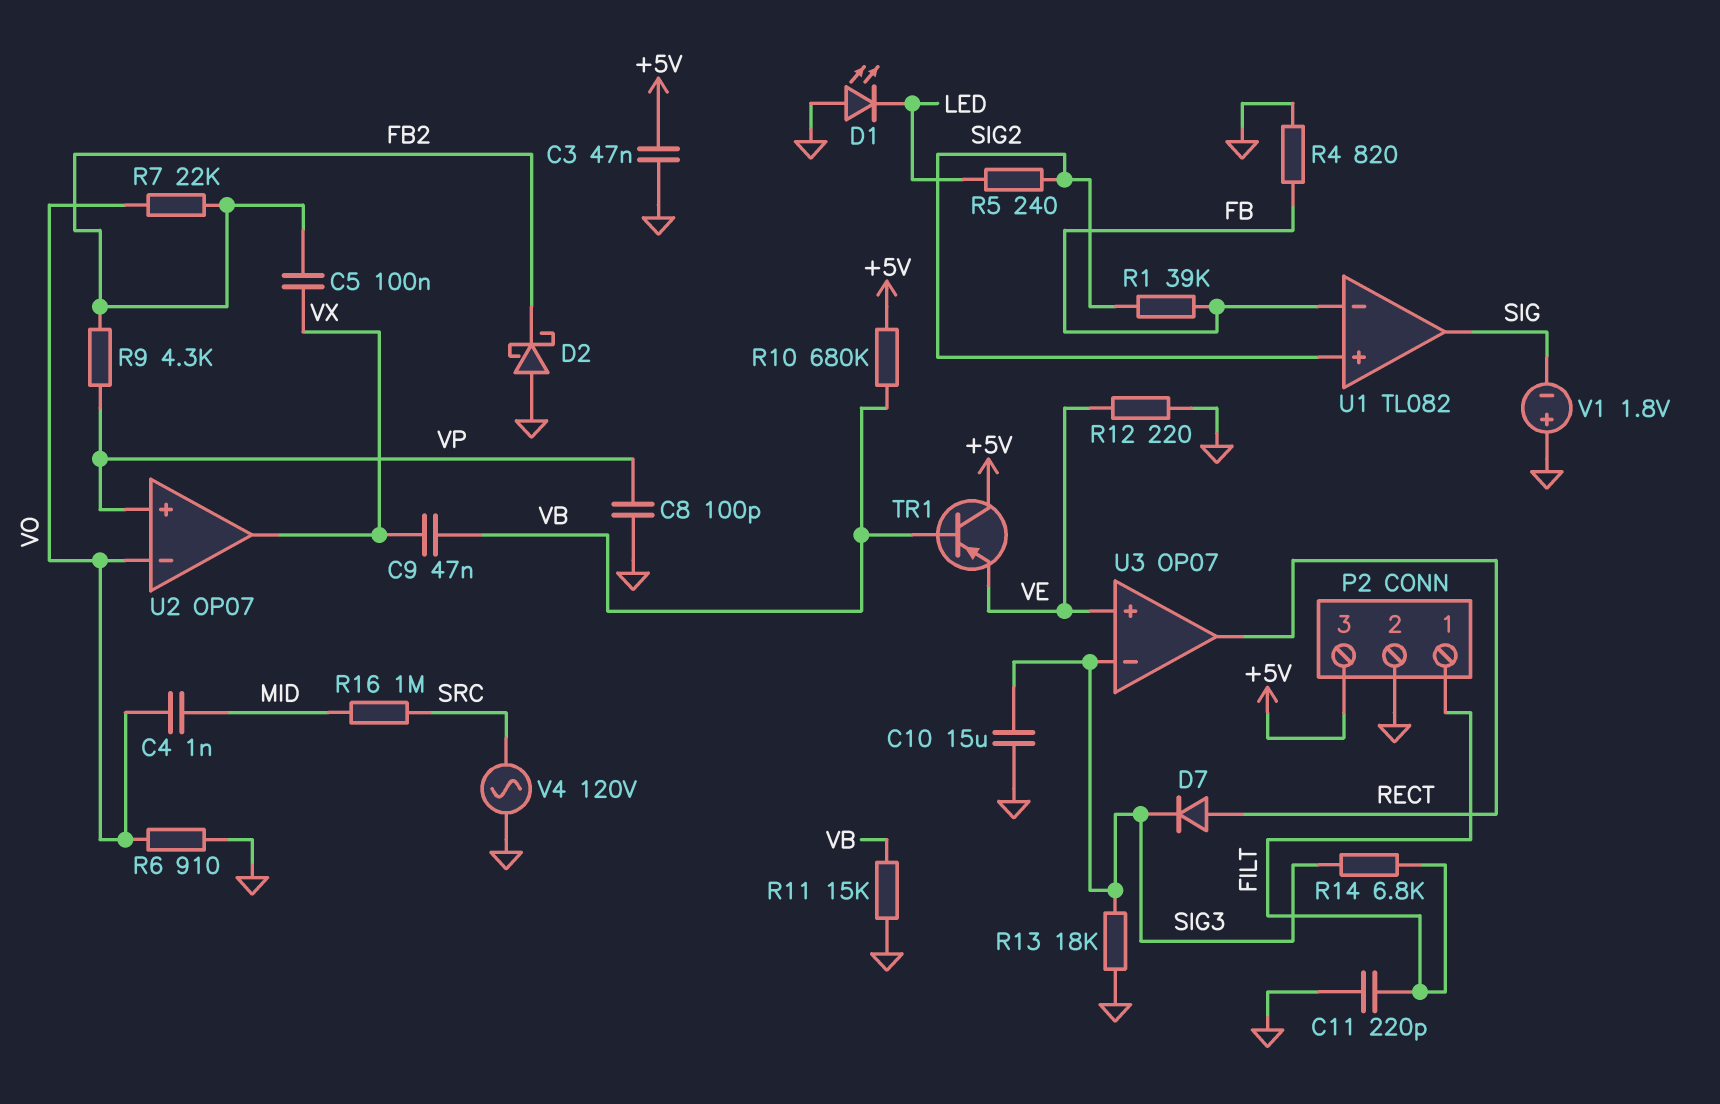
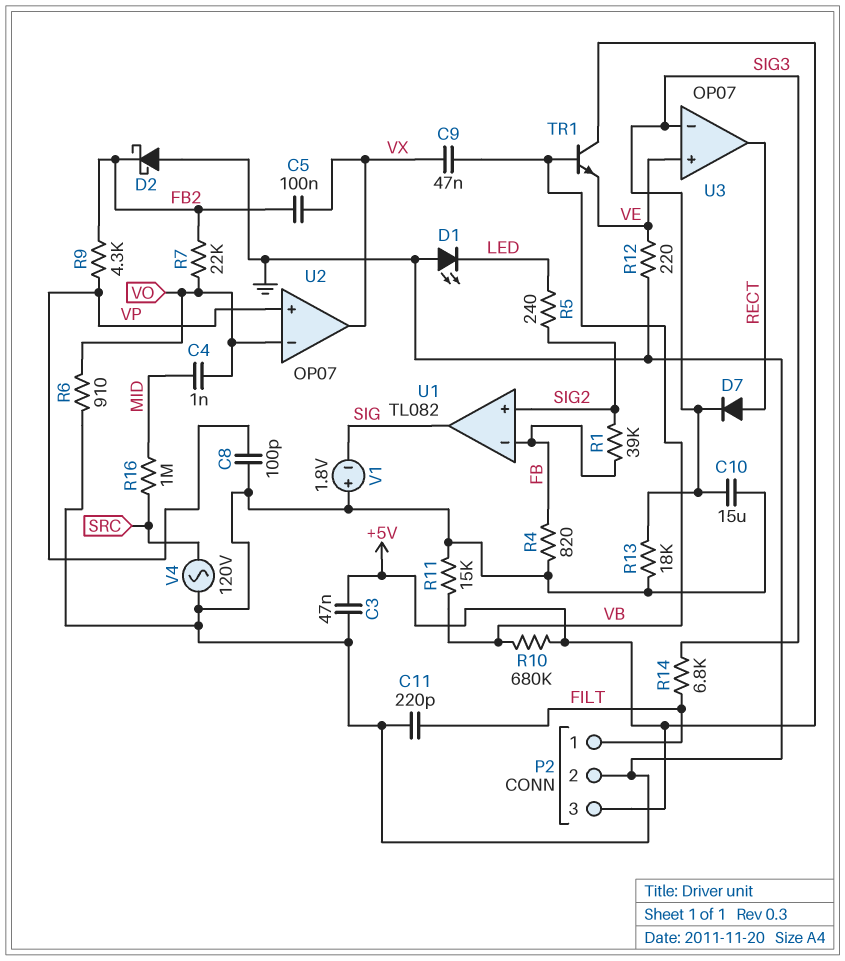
TR1: PNP (B VB, C +5V, E VE) -> NPN (B VB, C +5V, E VE)

